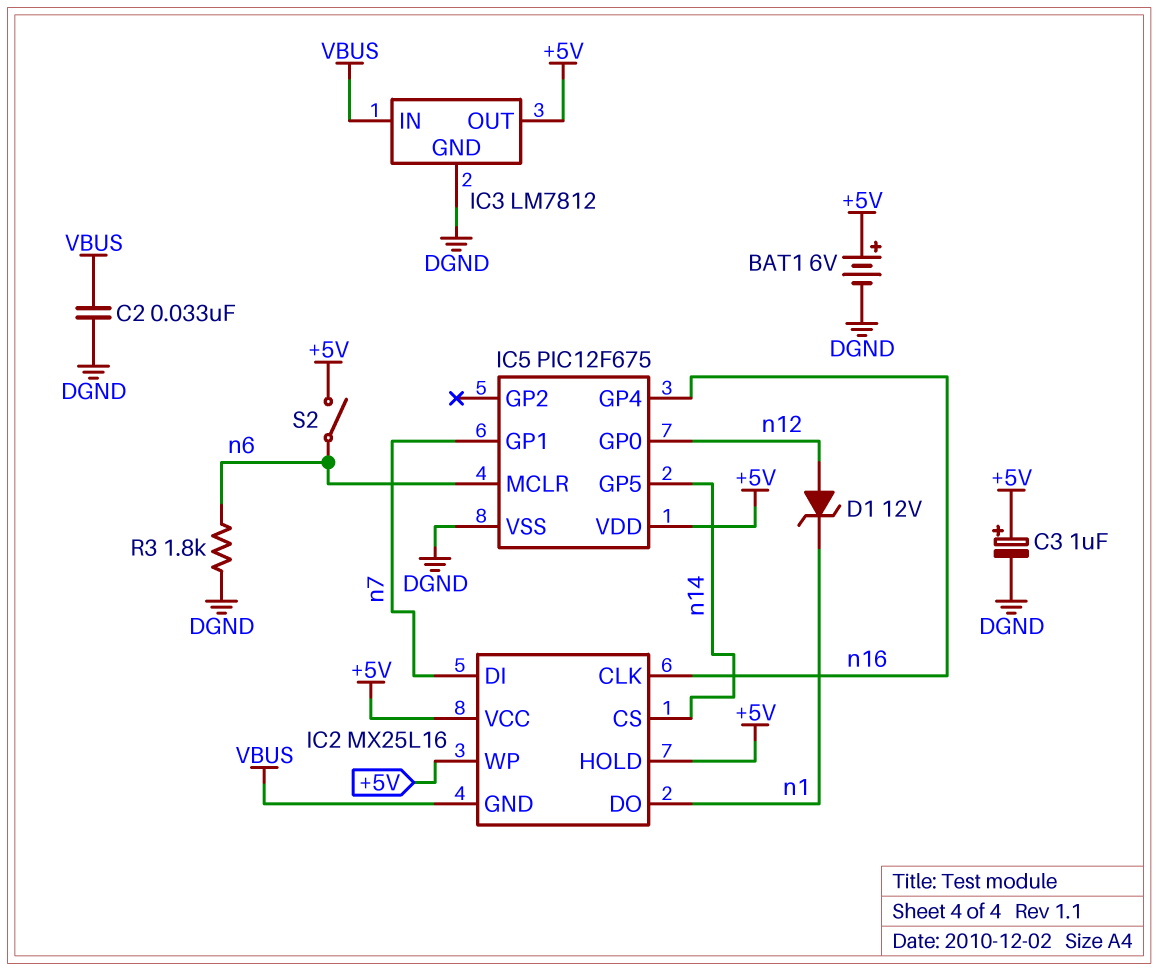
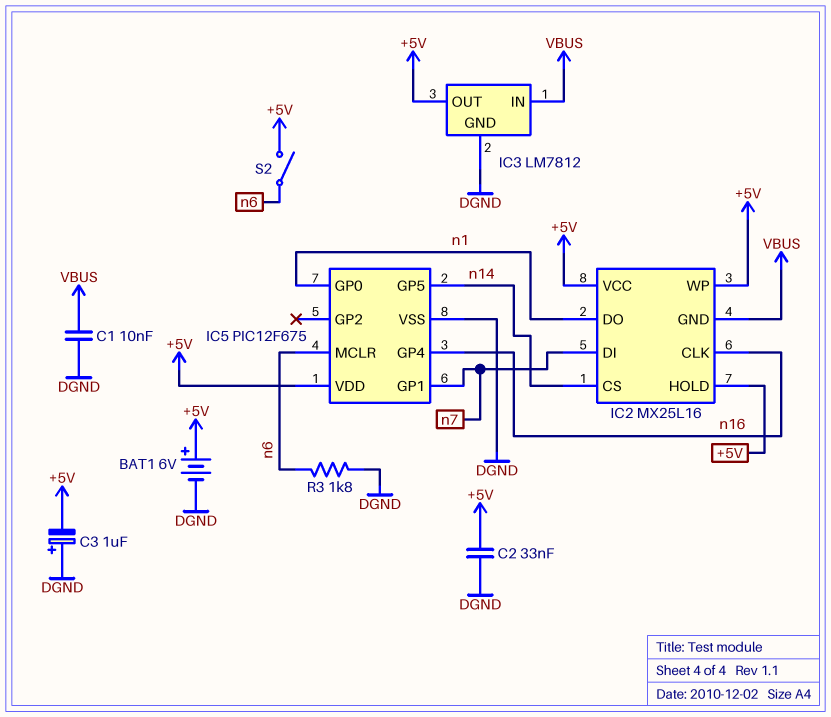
C1: none -> 10nF (DGND, VBUS)
C2: 33nF (DGND, VBUS) -> 33nF (+5V, DGND)
C3: 1uF (plus +5V, minus DGND) -> 1uF (plus DGND, minus +5V)
D1: zener 12V (A n12, K n1) -> none
IC5 pin GP0: n12 -> n1

